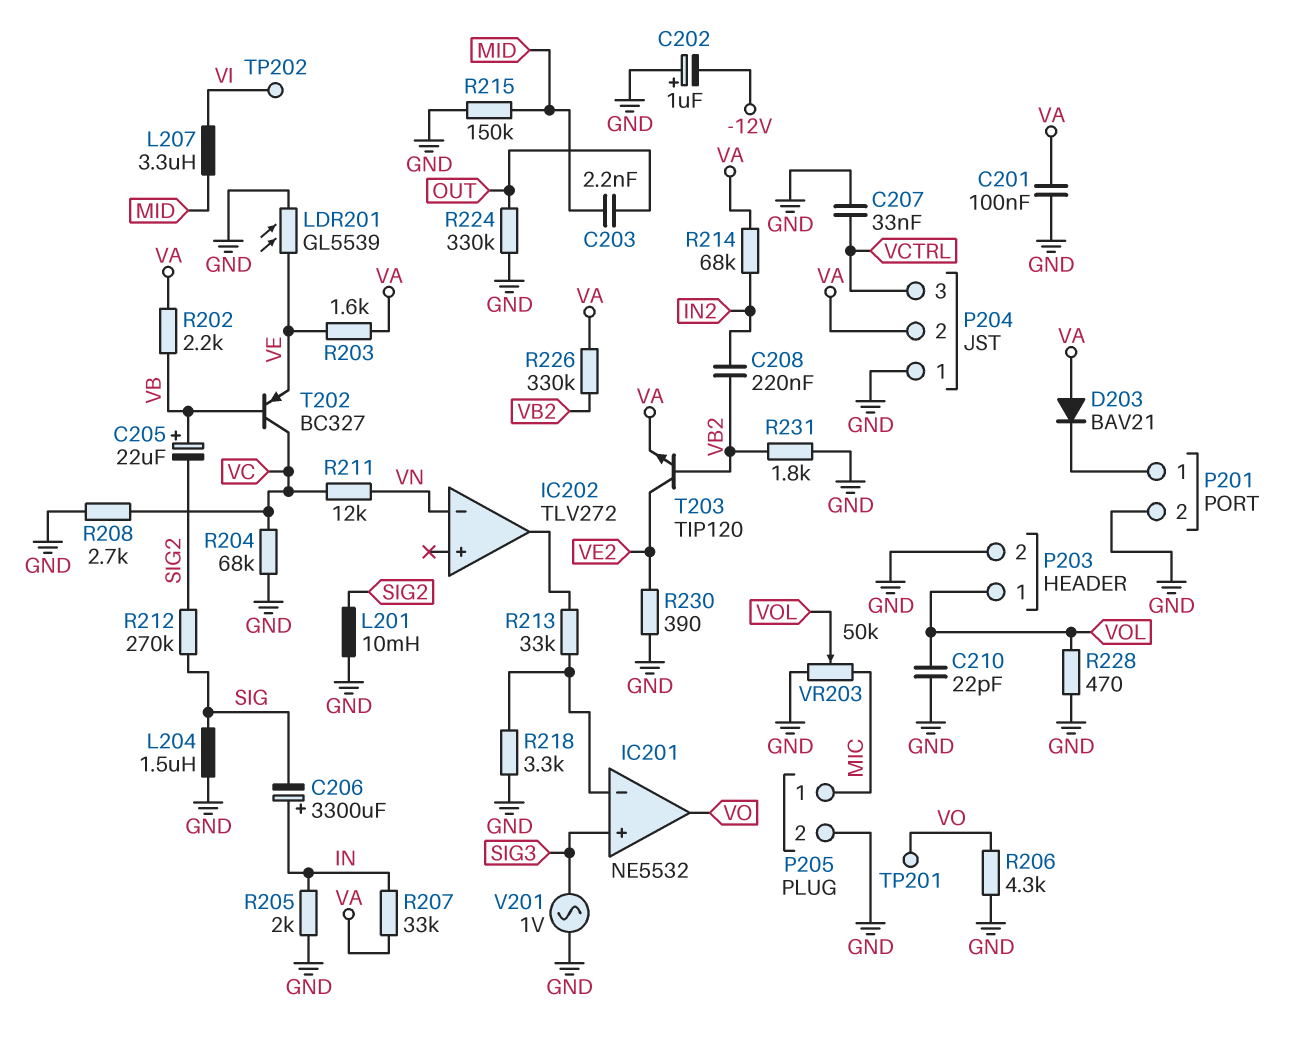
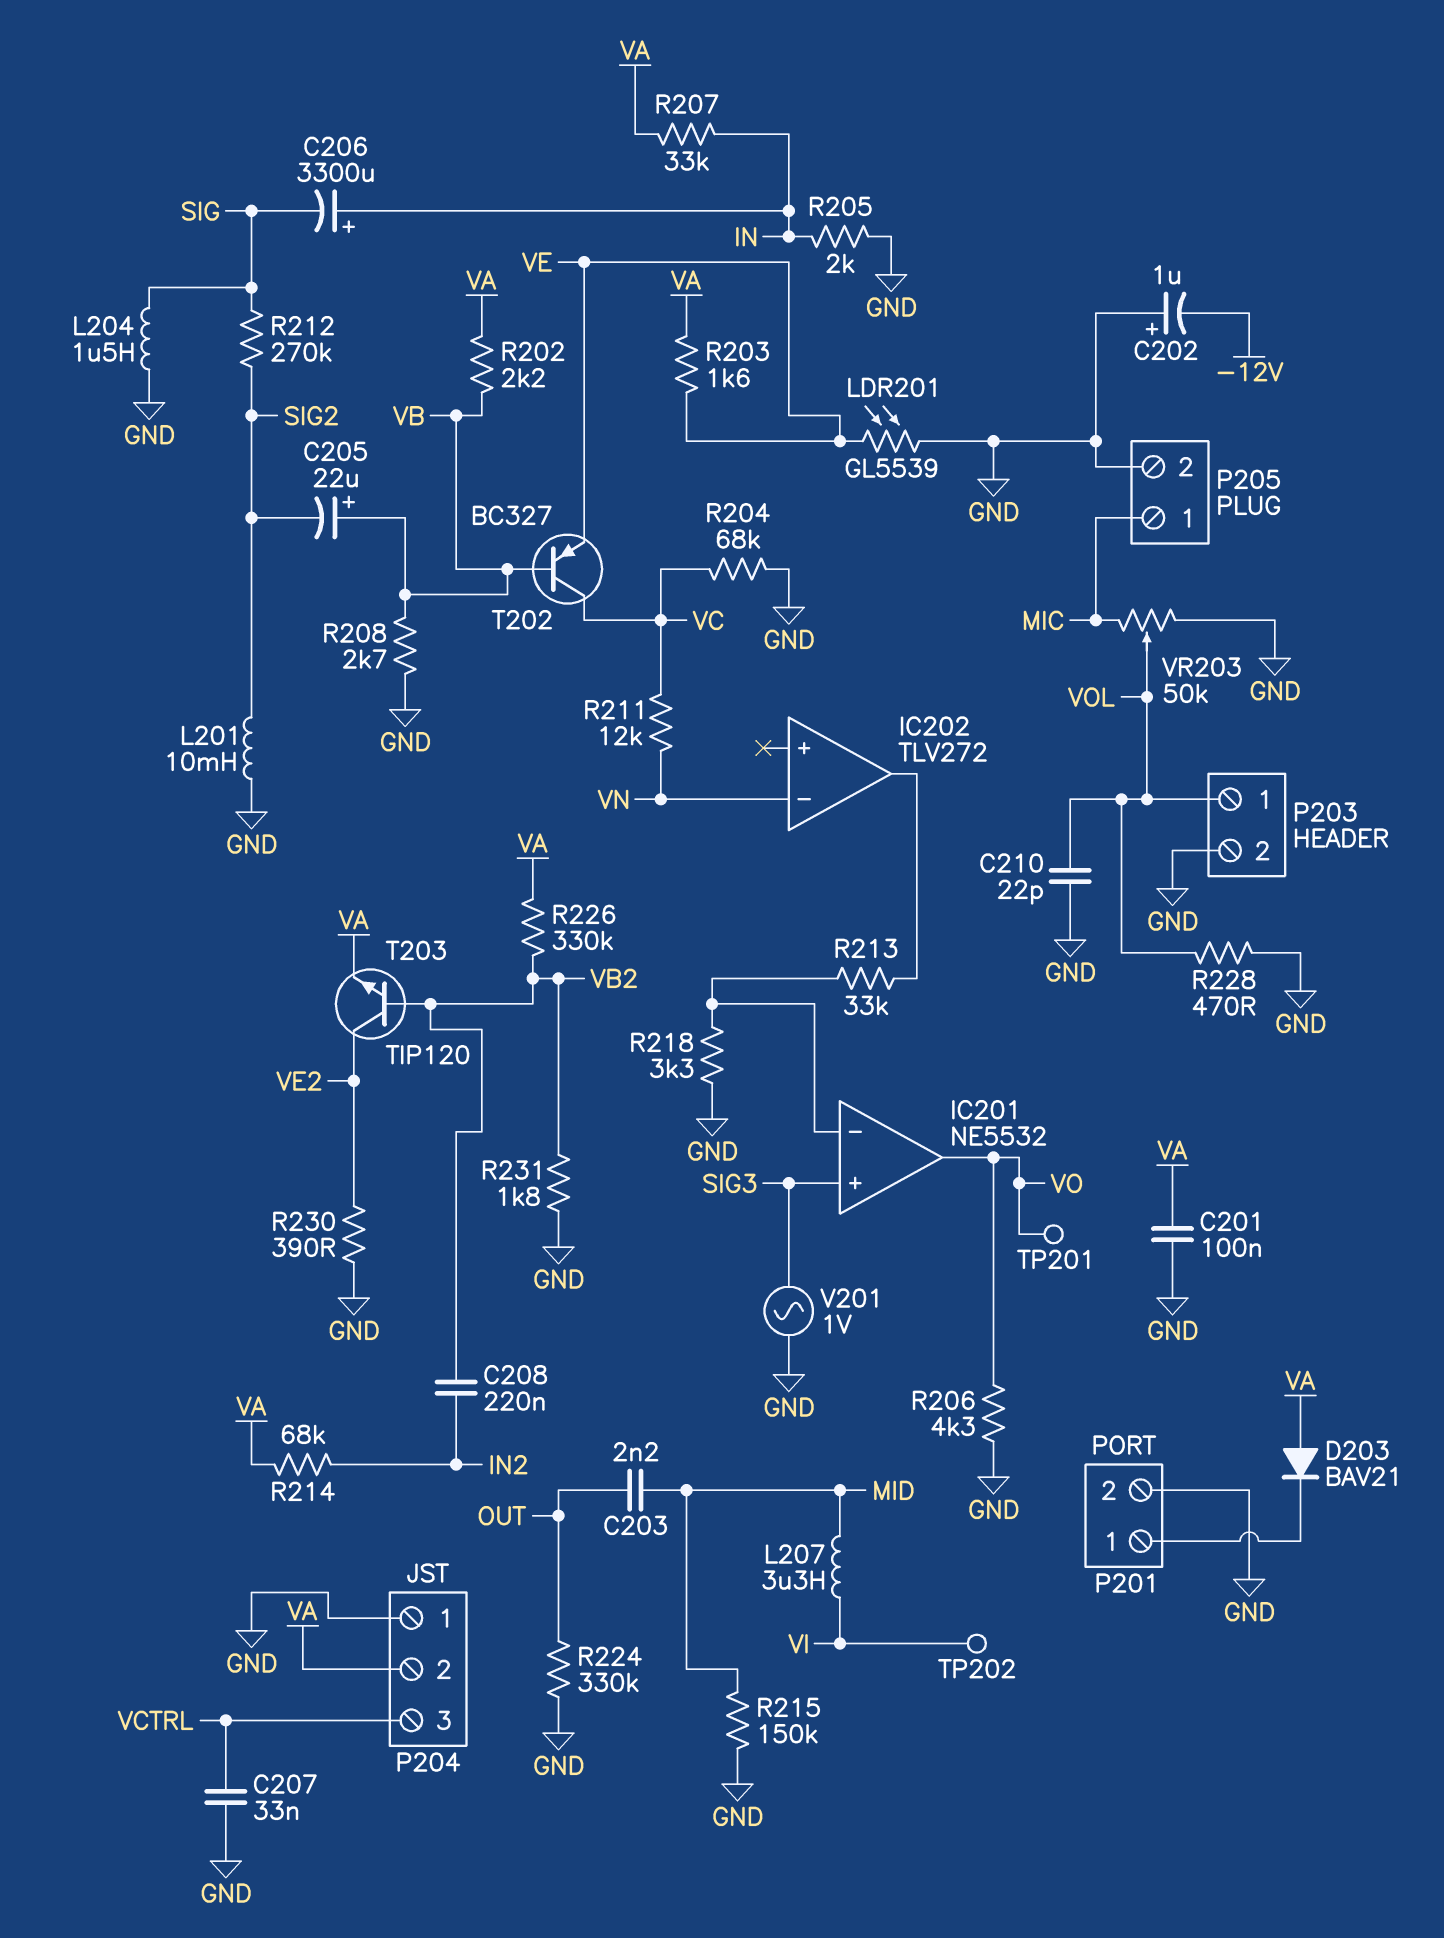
R208: 2.7k (GND, VC) -> 2.7k (GND, VB)

